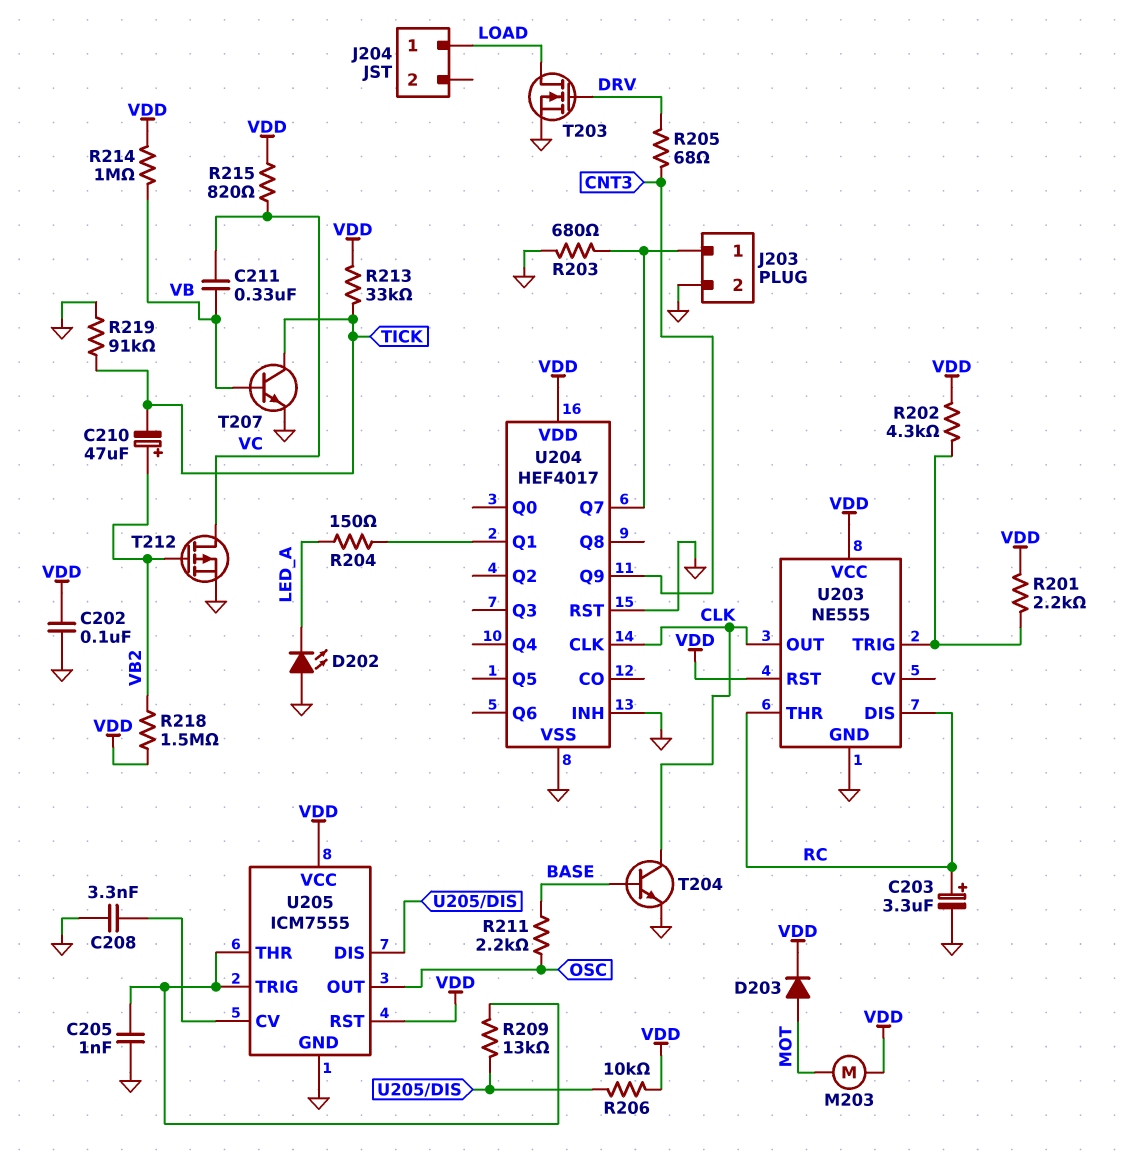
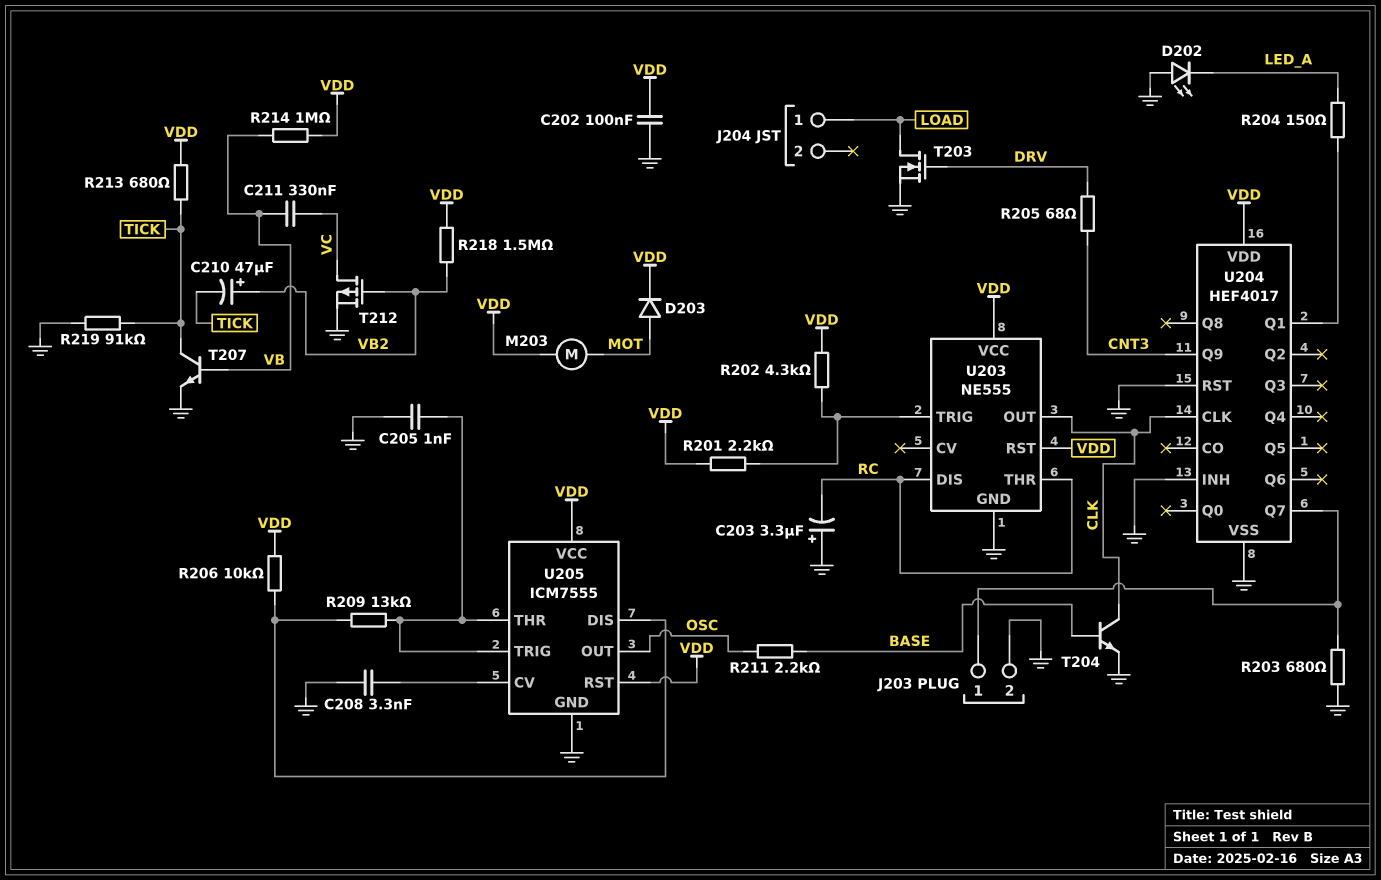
C203: 3.3uF (plus RC, minus GND) -> 3.3uF (plus GND, minus RC)
R213: 33k (TICK, VDD) -> 680 (TICK, VDD)
R215: 820 (VC, VDD) -> none

